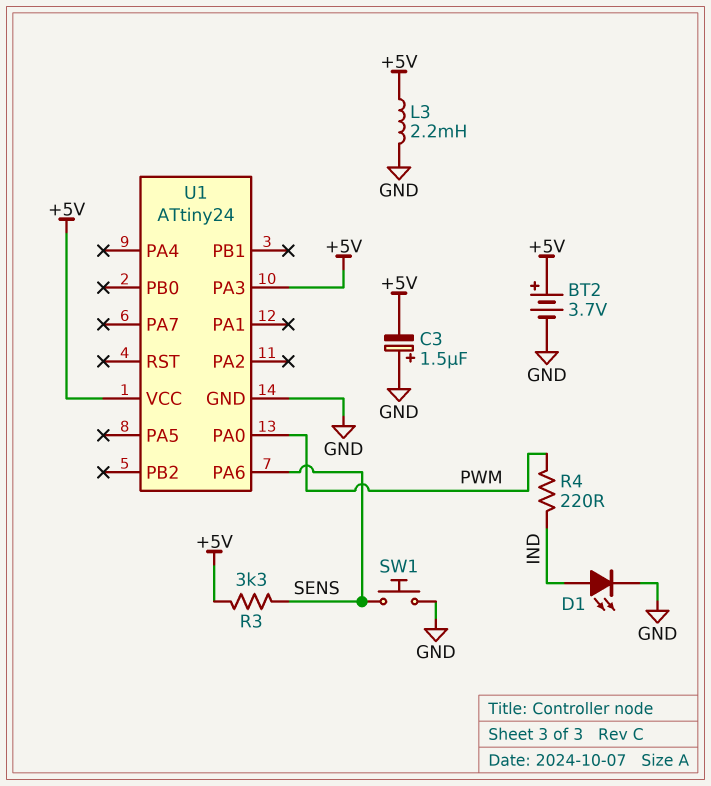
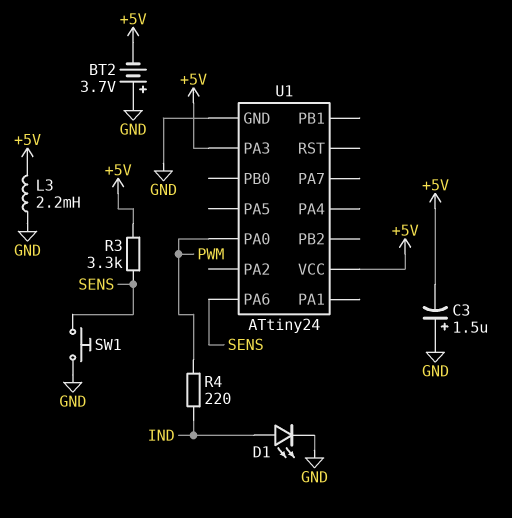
BT2: 3.7V (plus +5V, minus GND) -> 3.7V (plus GND, minus +5V)

